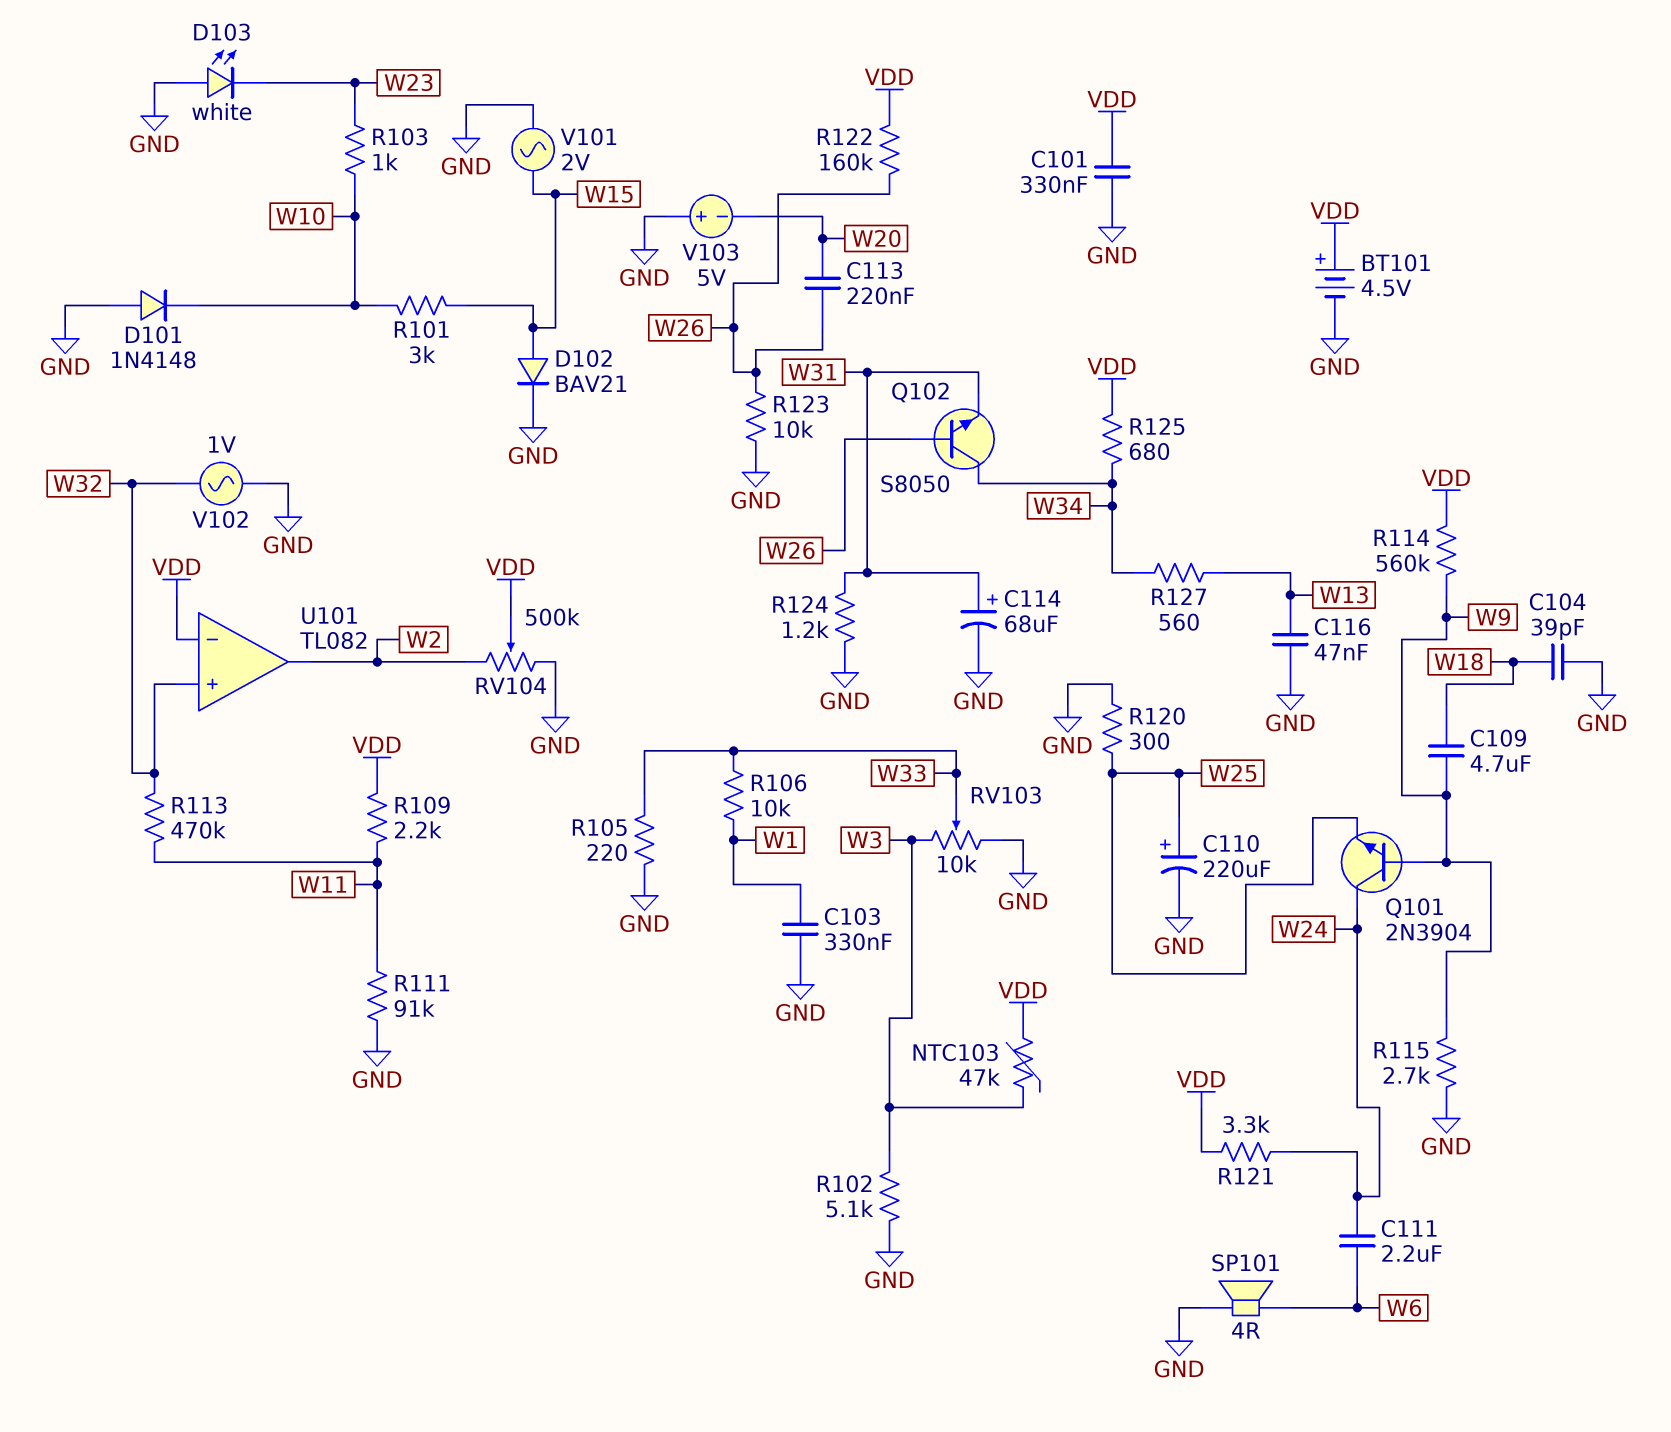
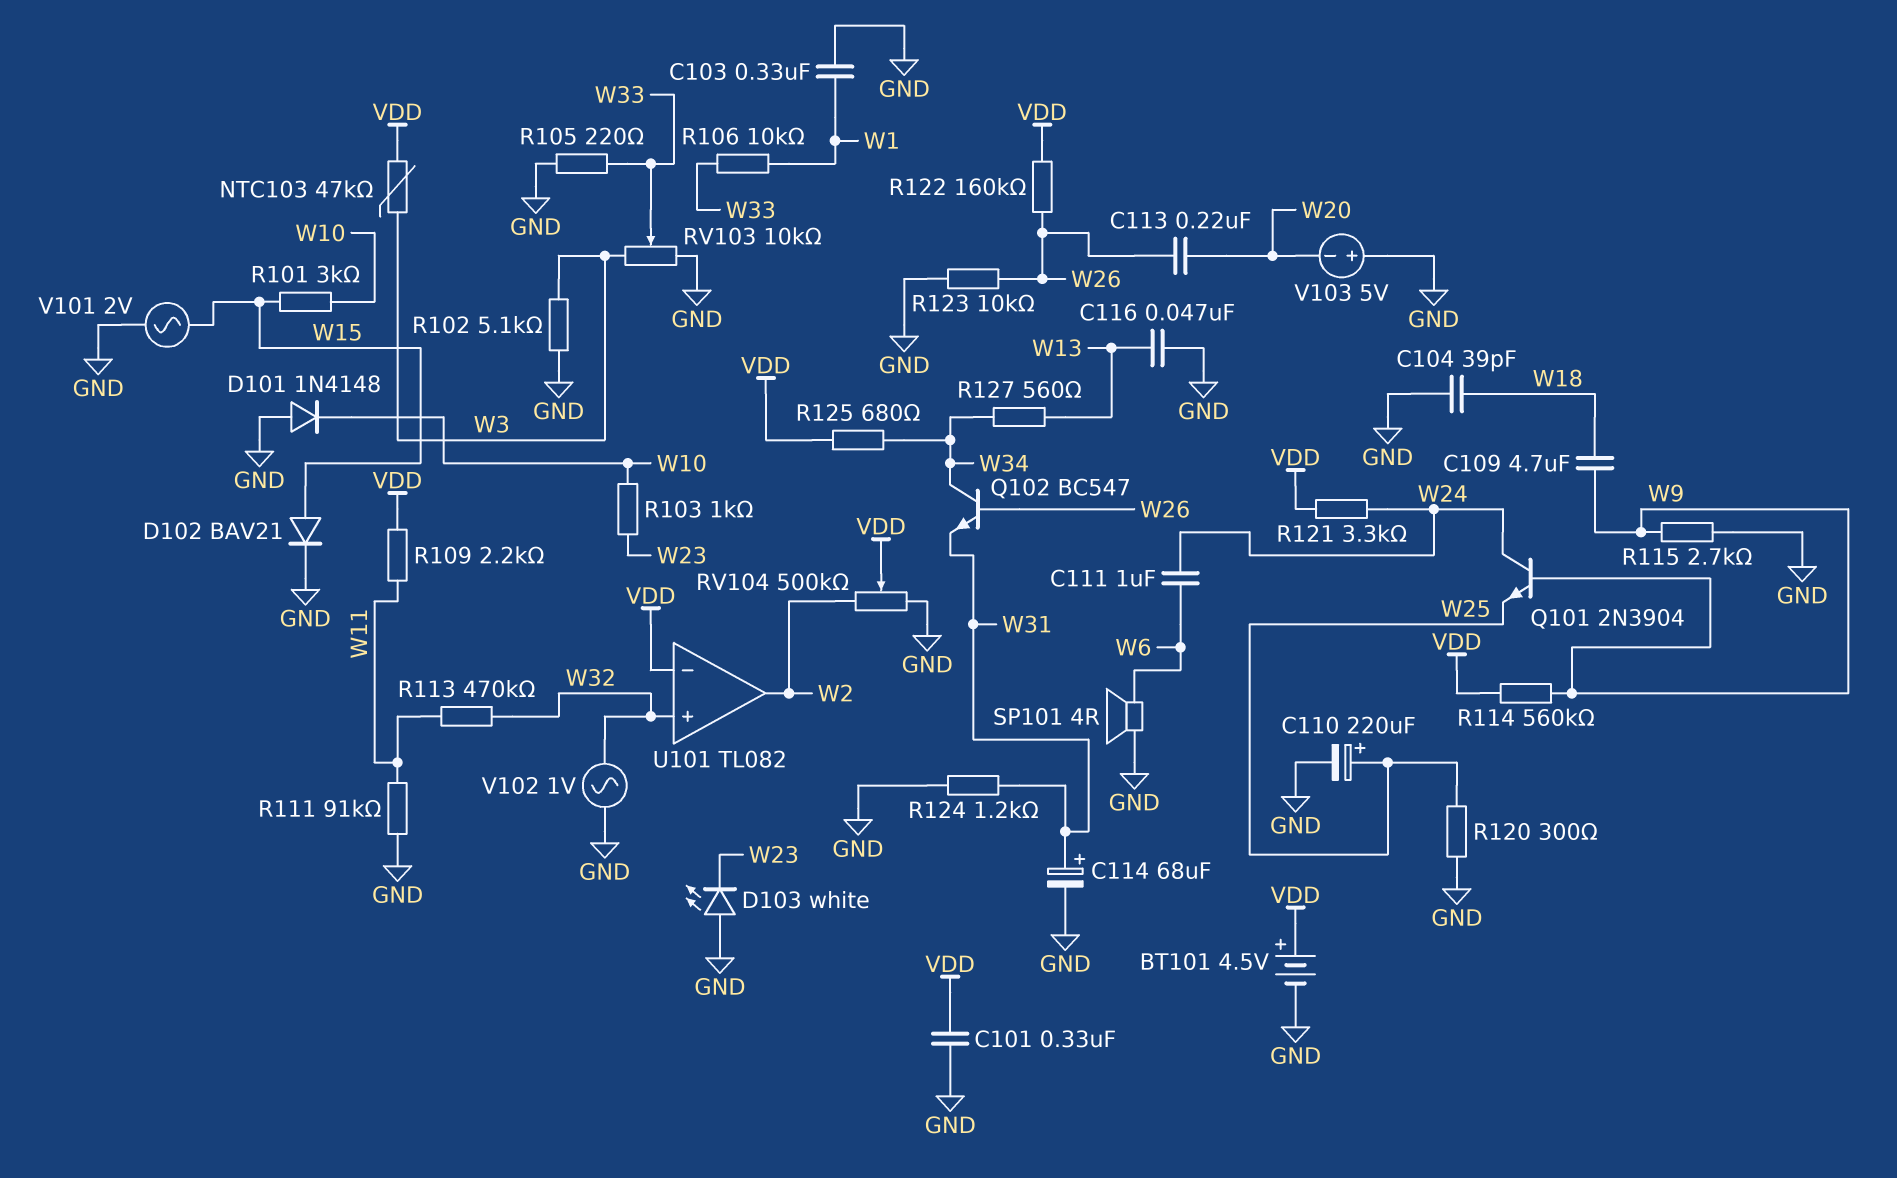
C111: 2.2uF (W6, W24) -> 1uF (W6, W24)
Q102: NPN S8050 (B W26, C W34, E W31) -> NPN BC547 (B W26, C W34, E W31)

